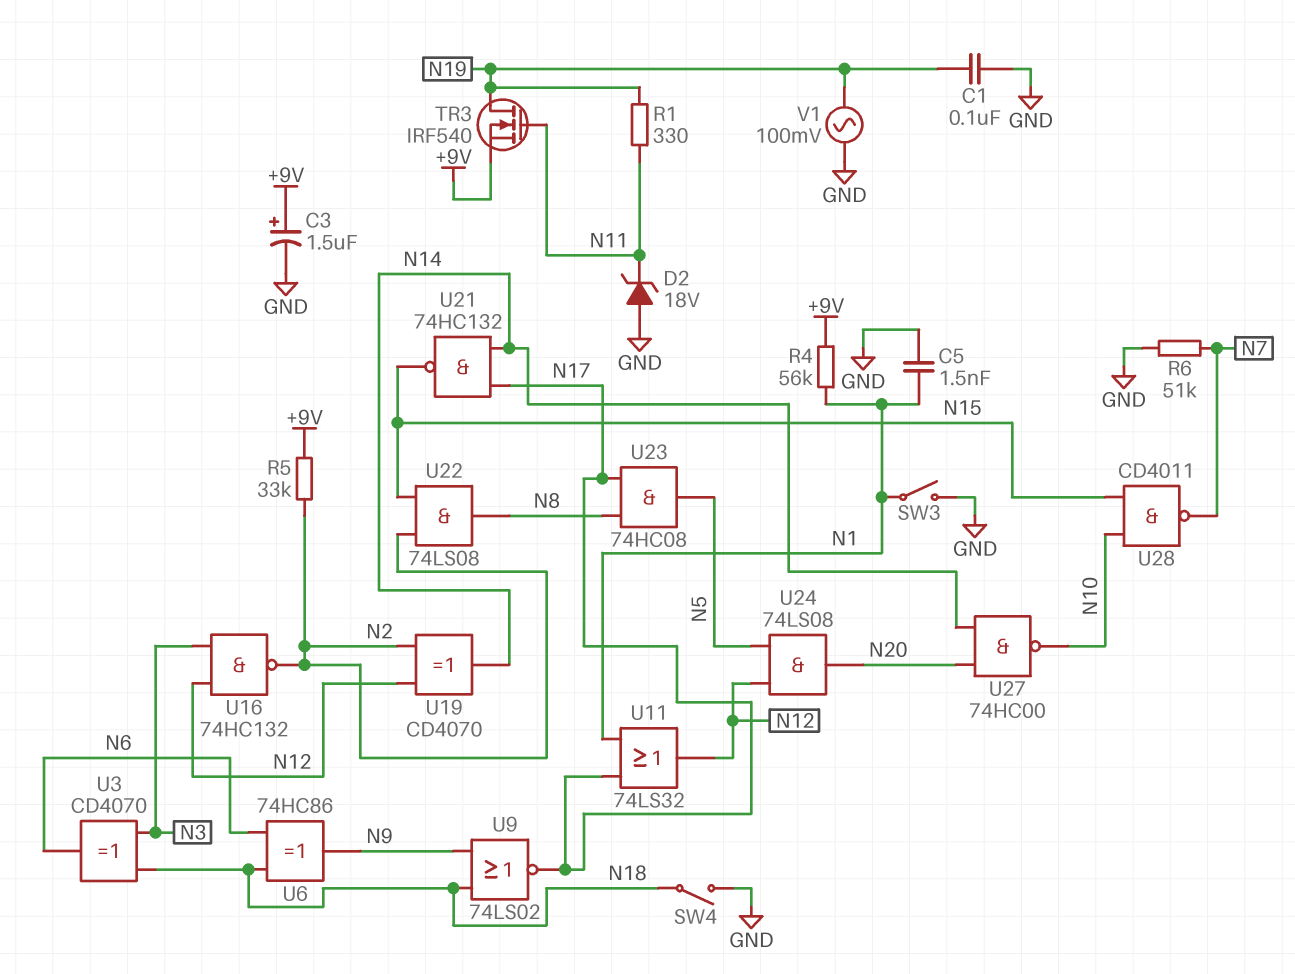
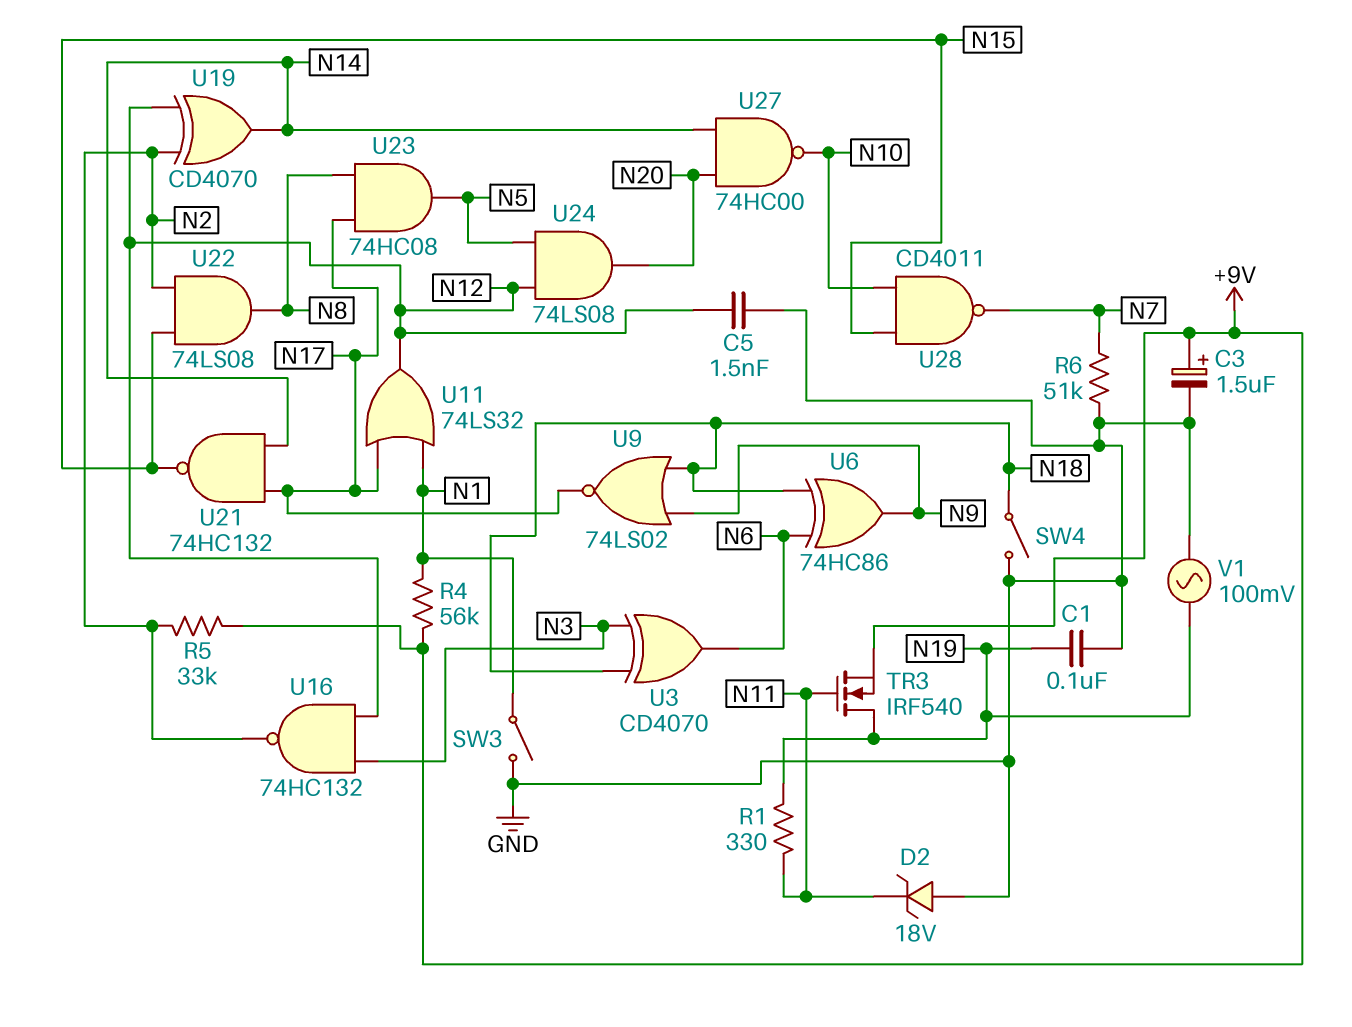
C5: 1.5nF (GND, N1) -> 1.5nF (GND, N12)

